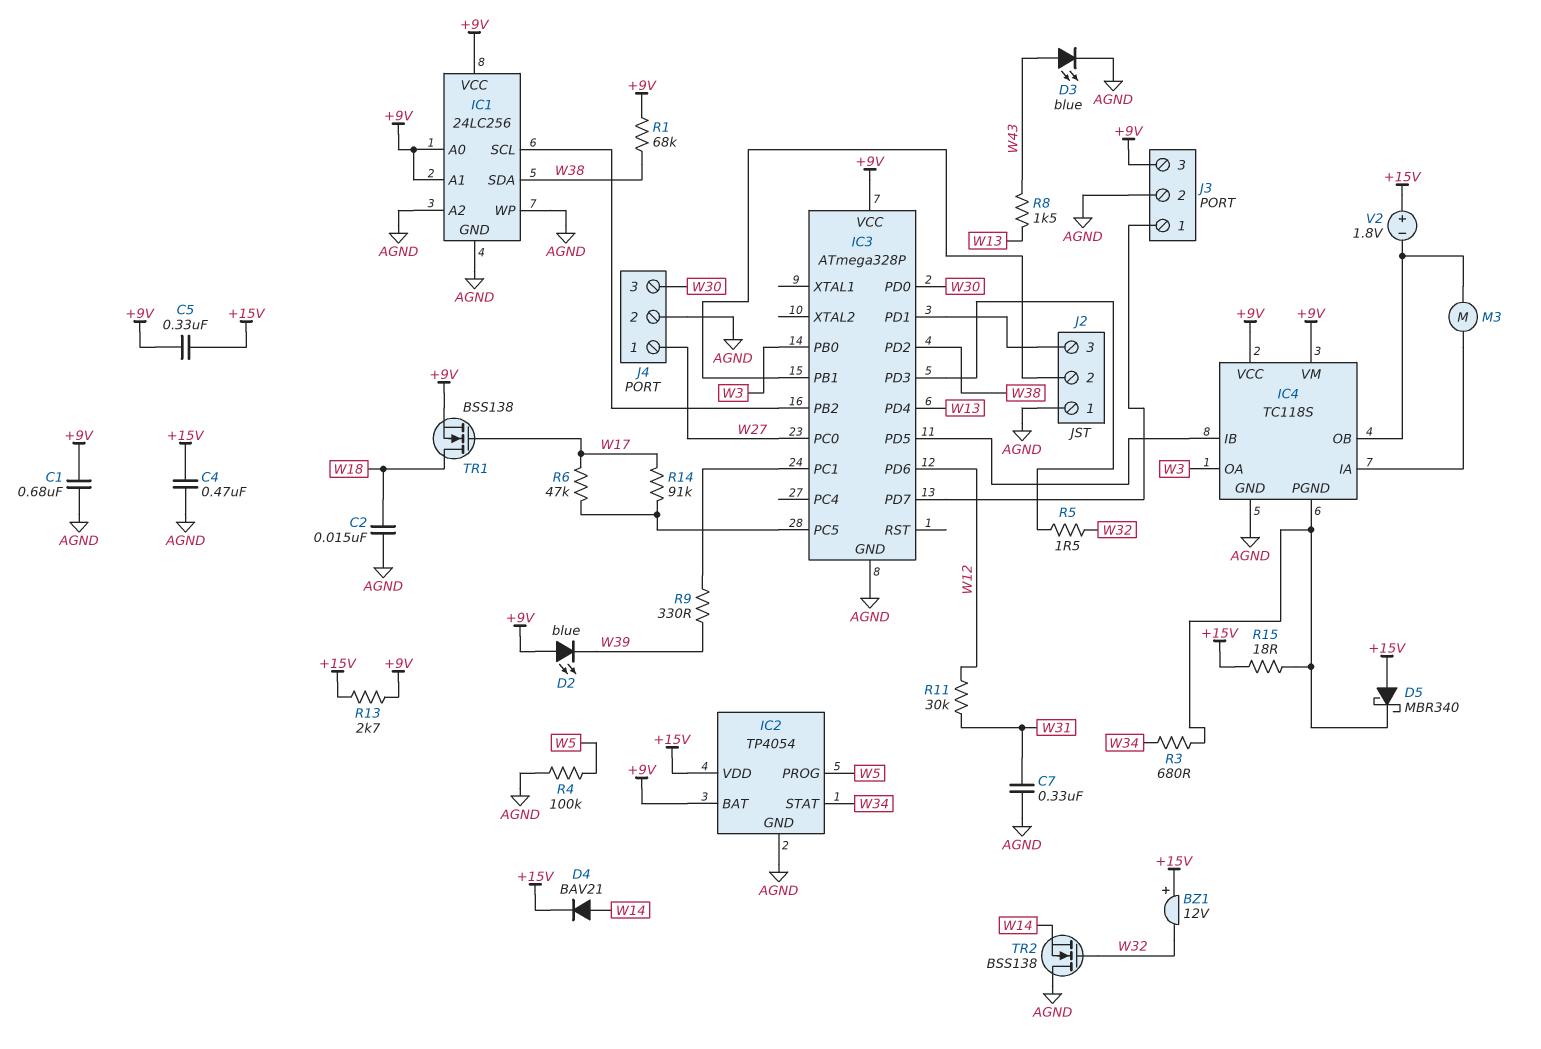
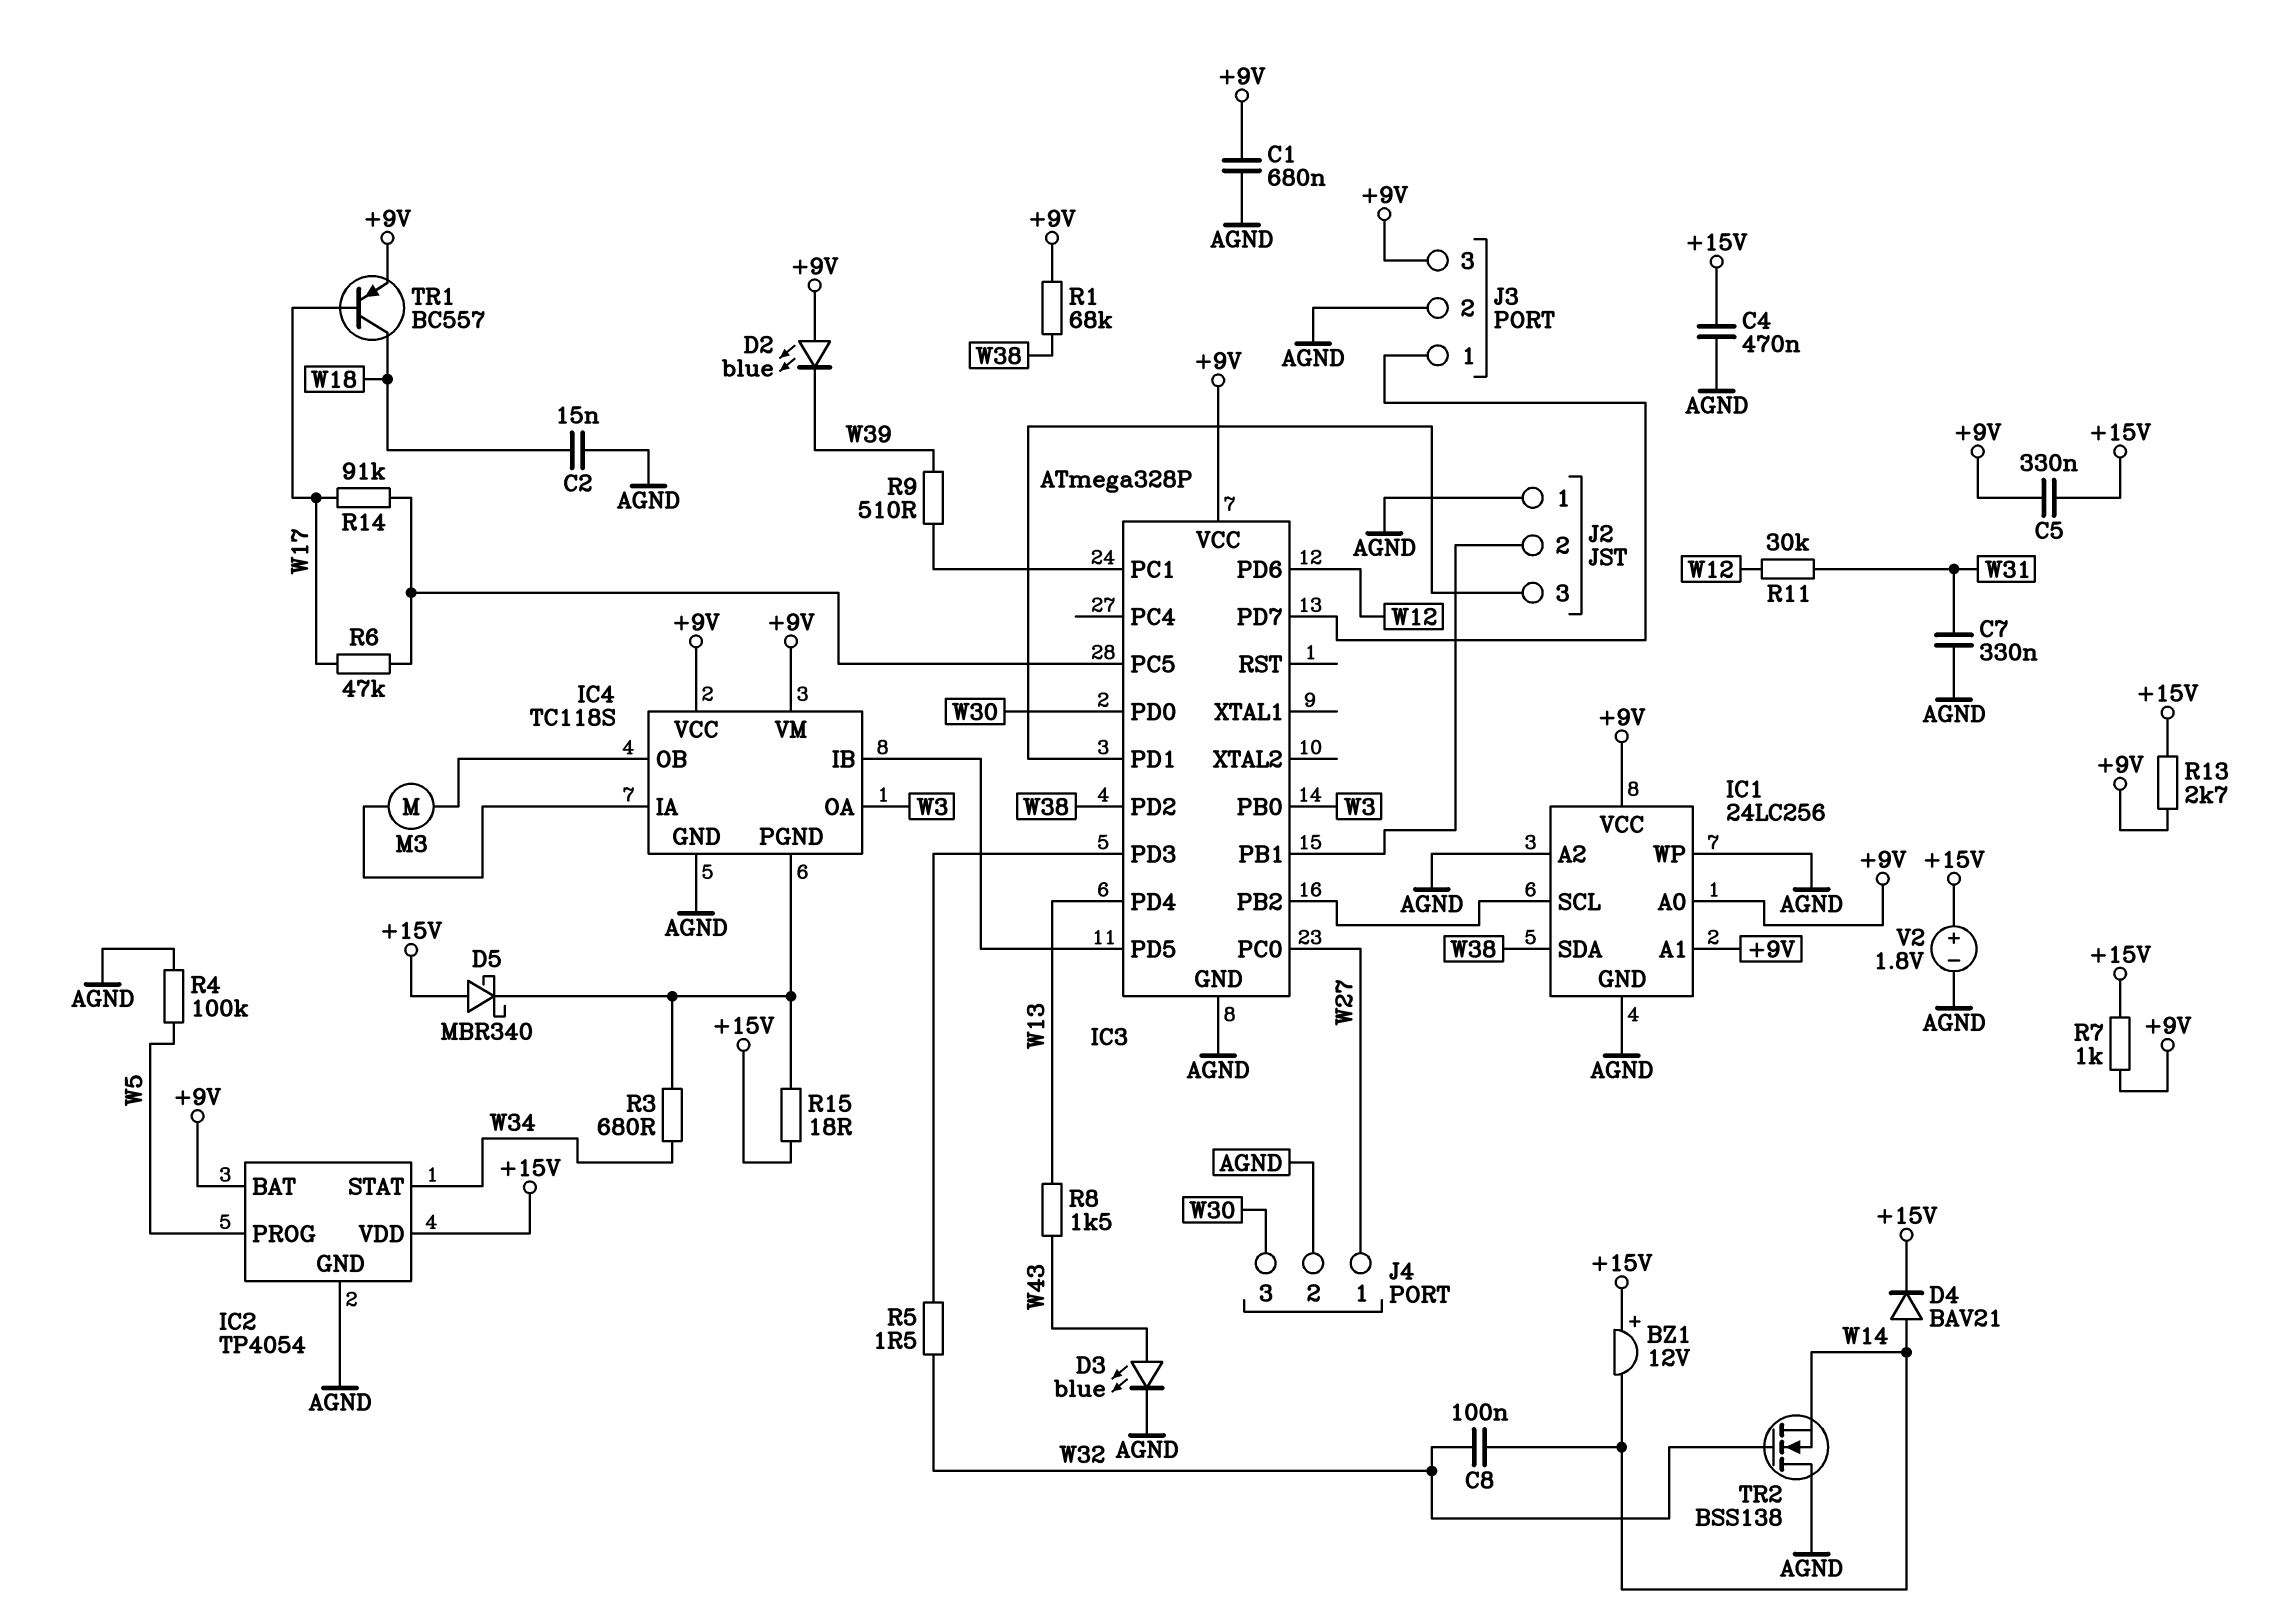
BZ1: buzzer 12V (plus +15V, minus W32) -> buzzer 12V (plus +15V, minus W14)
C8: none -> 100nF (W14, W32)
R7: none -> 1k (+9V, +15V)
R9: 330 (IC3/PC1, W39) -> 510 (IC3/PC1, W39)
TR1: NMOS BSS138 (G W17, D W18, S +9V) -> PNP BC557 (B W17, C W18, E +9V)
V2: 1.8V (plus +15V, minus IC4/OB) -> 1.8V (plus +15V, minus AGND)

